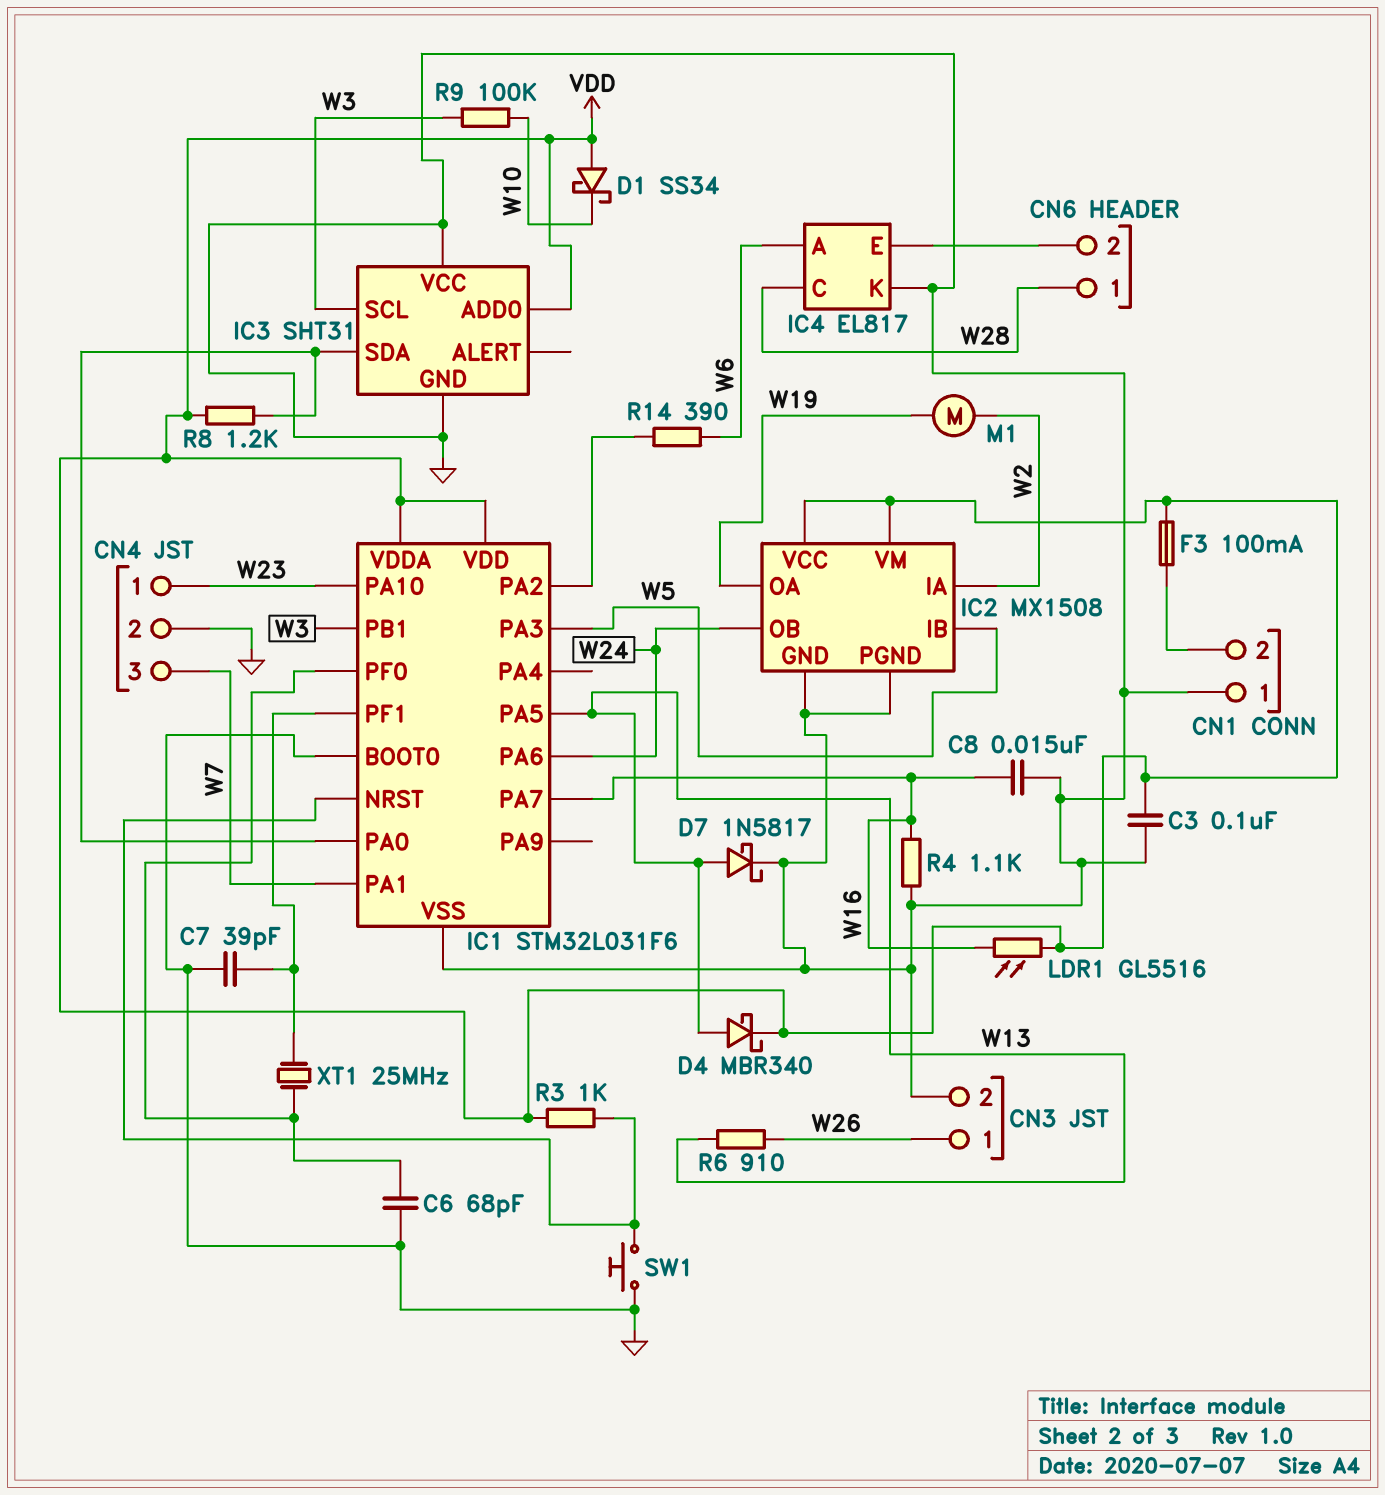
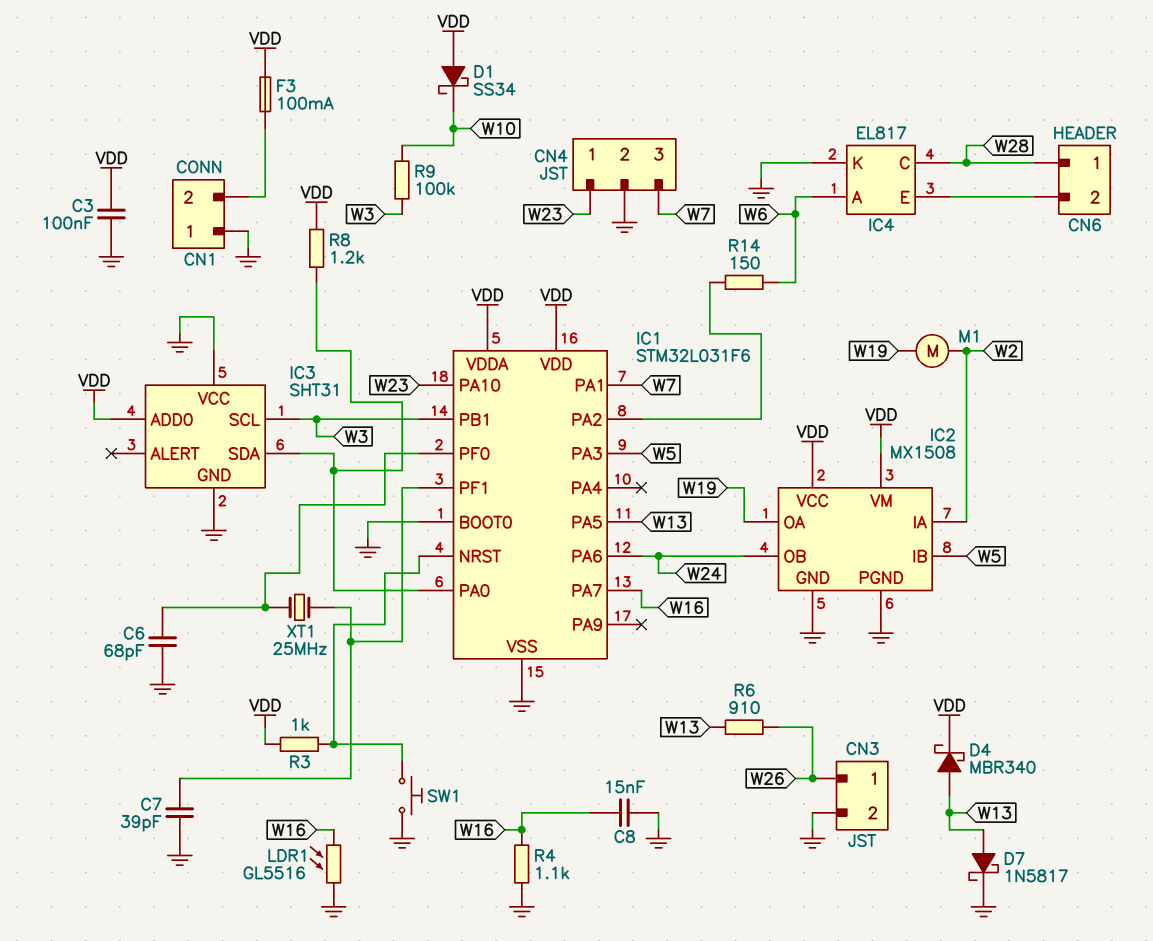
LDR1: GL5516 (VDD, W16) -> GL5516 (GND, W16)
R14: 390 (IC1/PA2, W6) -> 150 (IC1/PA2, W6)

